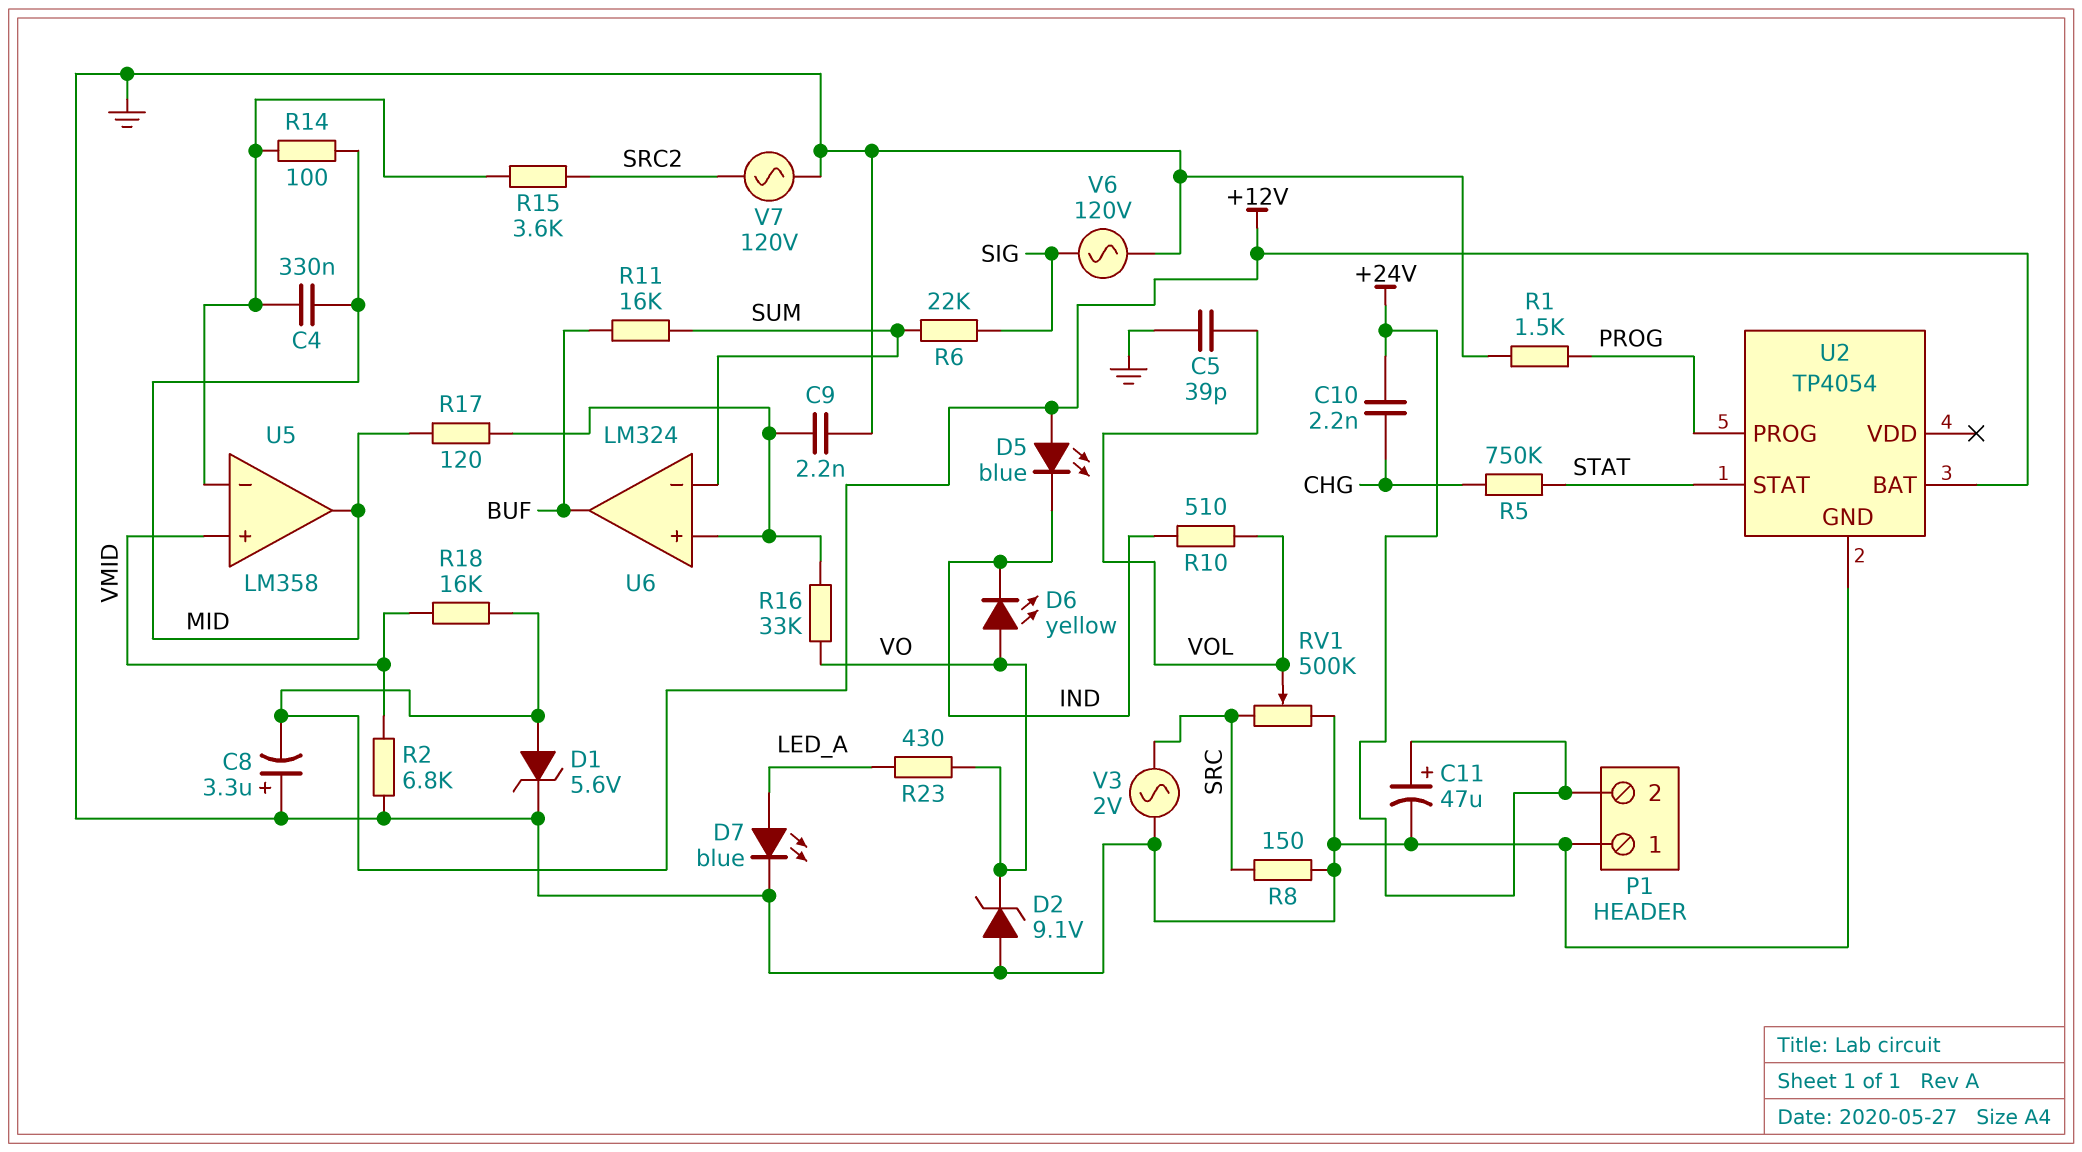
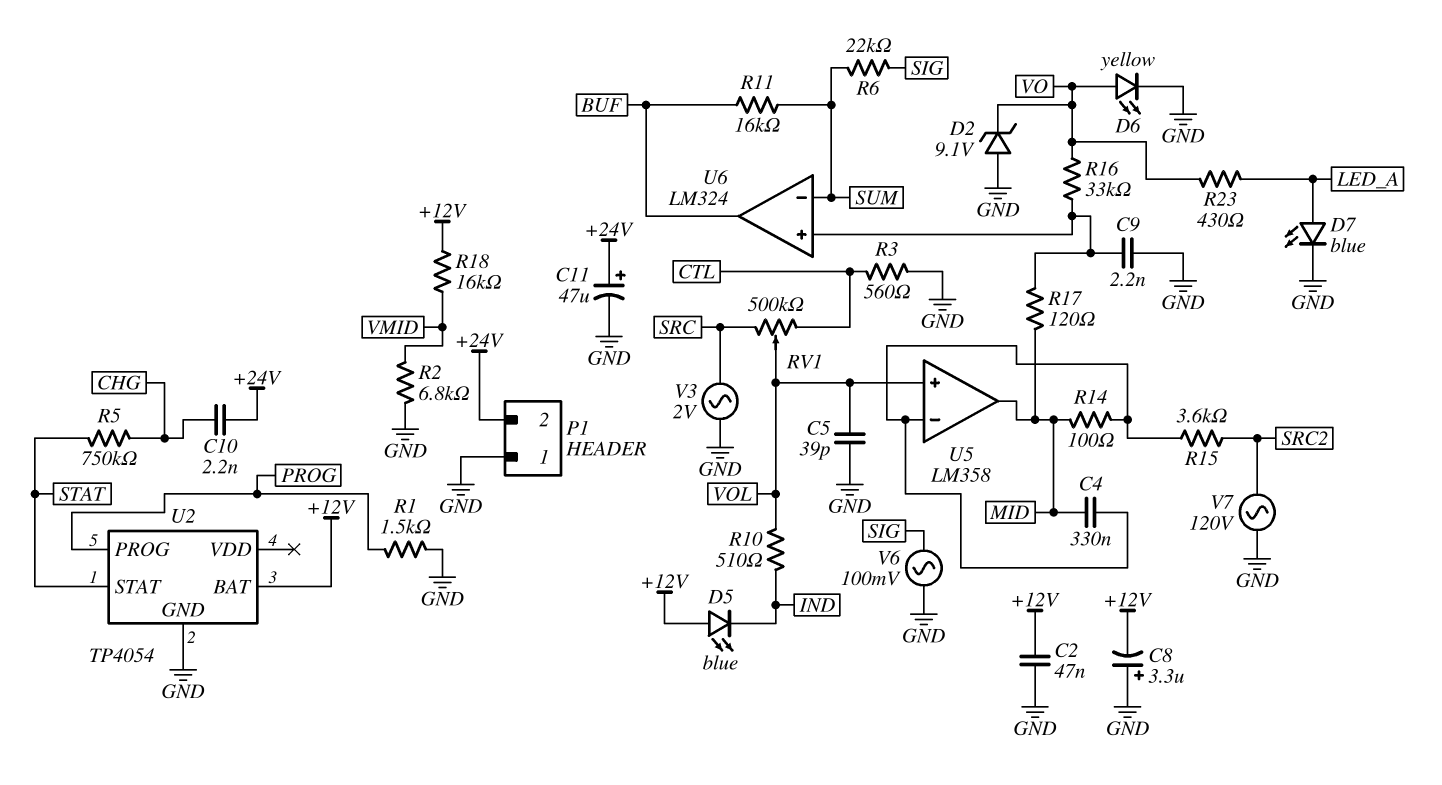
C2: none -> 47nF (+12V, GND)
D1: zener 5.6V (A +12V, K GND) -> none
D6: LED yellow (A VO, K IND) -> LED yellow (A VO, K GND)
R3: none -> 560 (CTL, GND)
R8: 150 (GND, SRC) -> none
RV1: 500k (GND, SRC, wiper VOL) -> 500k (CTL, SRC, wiper VOL)
U5 pin in+: VMID -> VOL
V6: AC 120V (GND, SIG) -> AC 100mV (GND, SIG)

